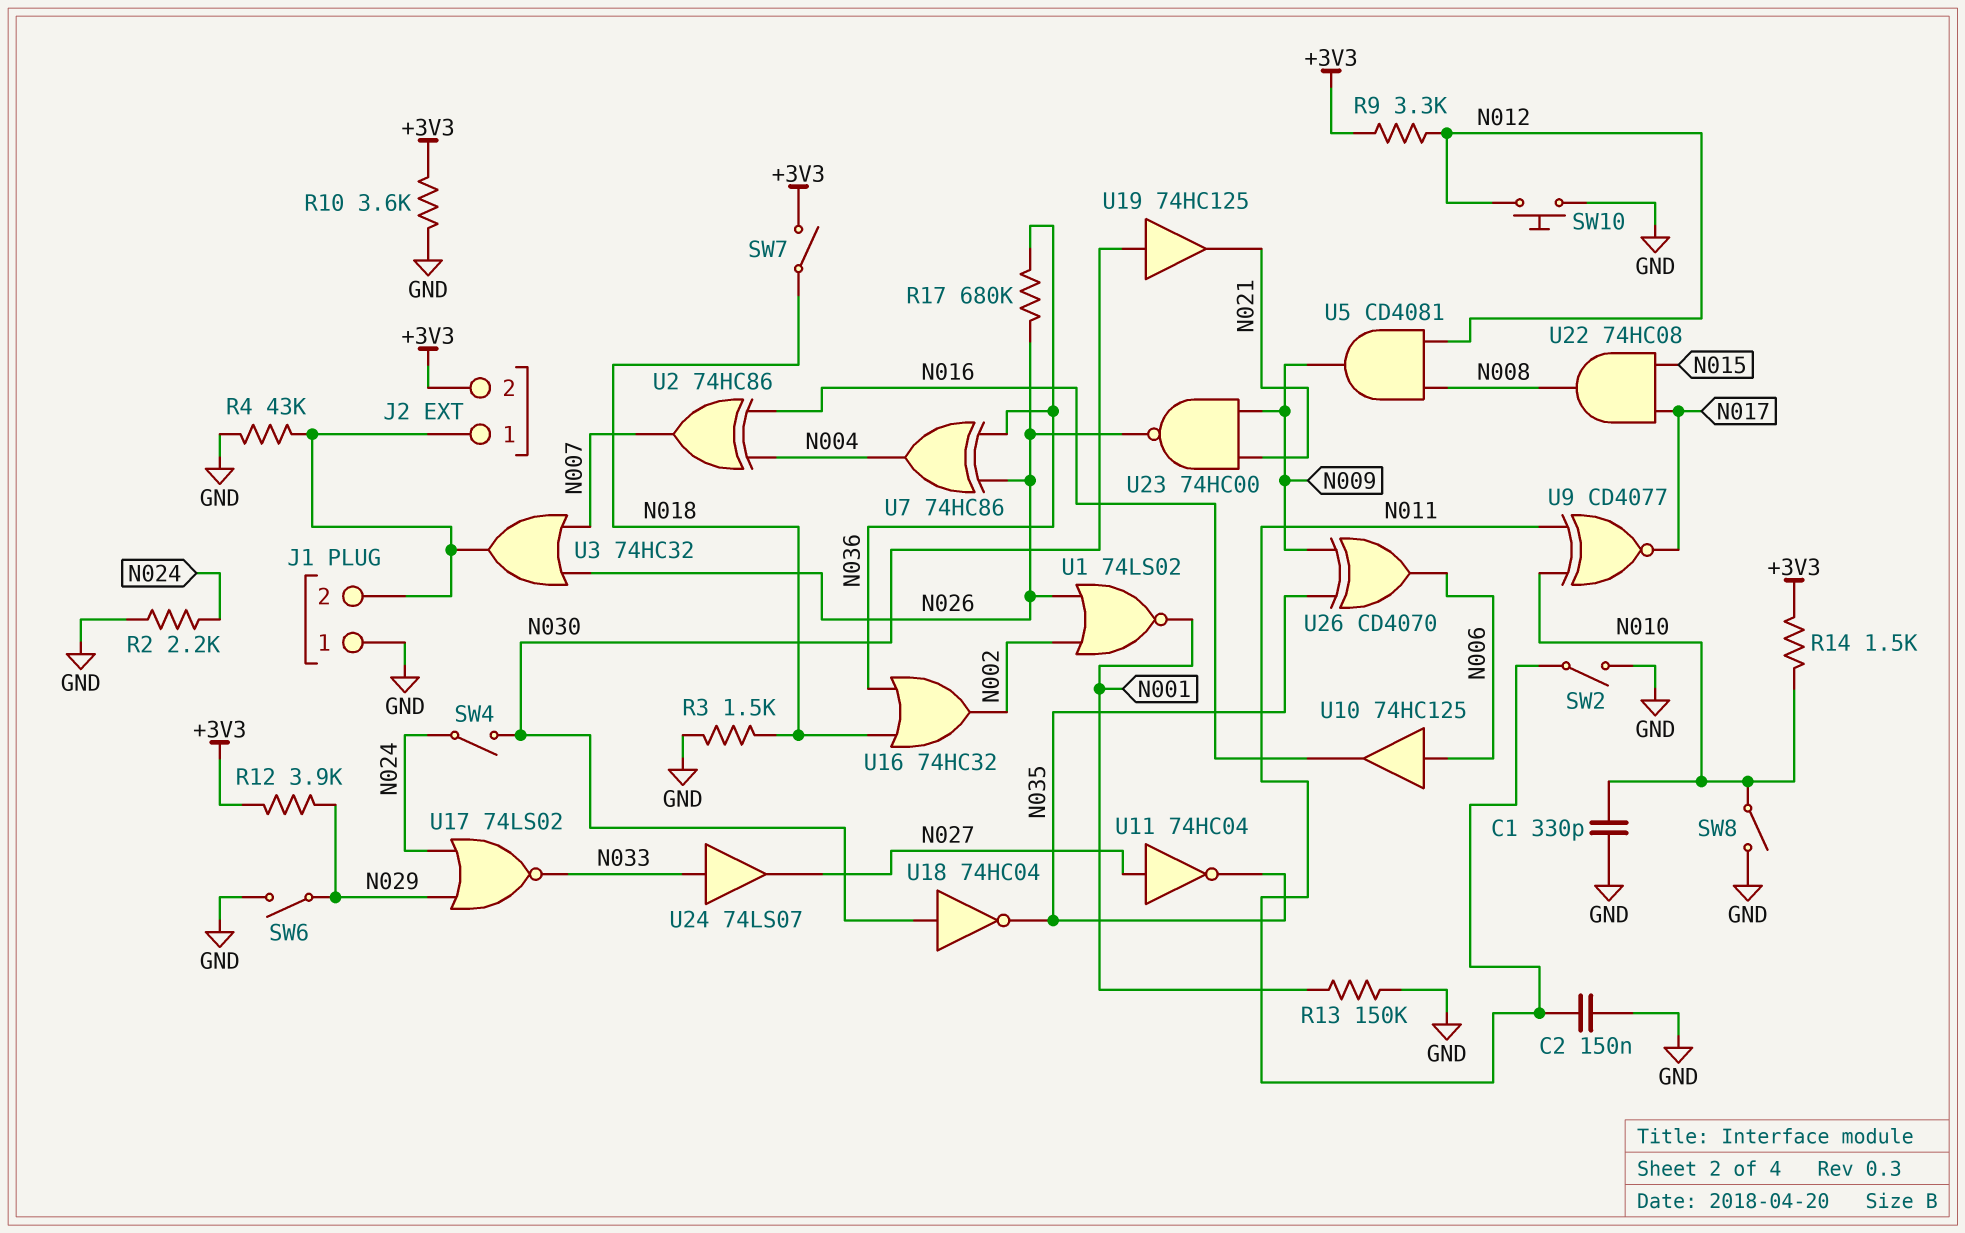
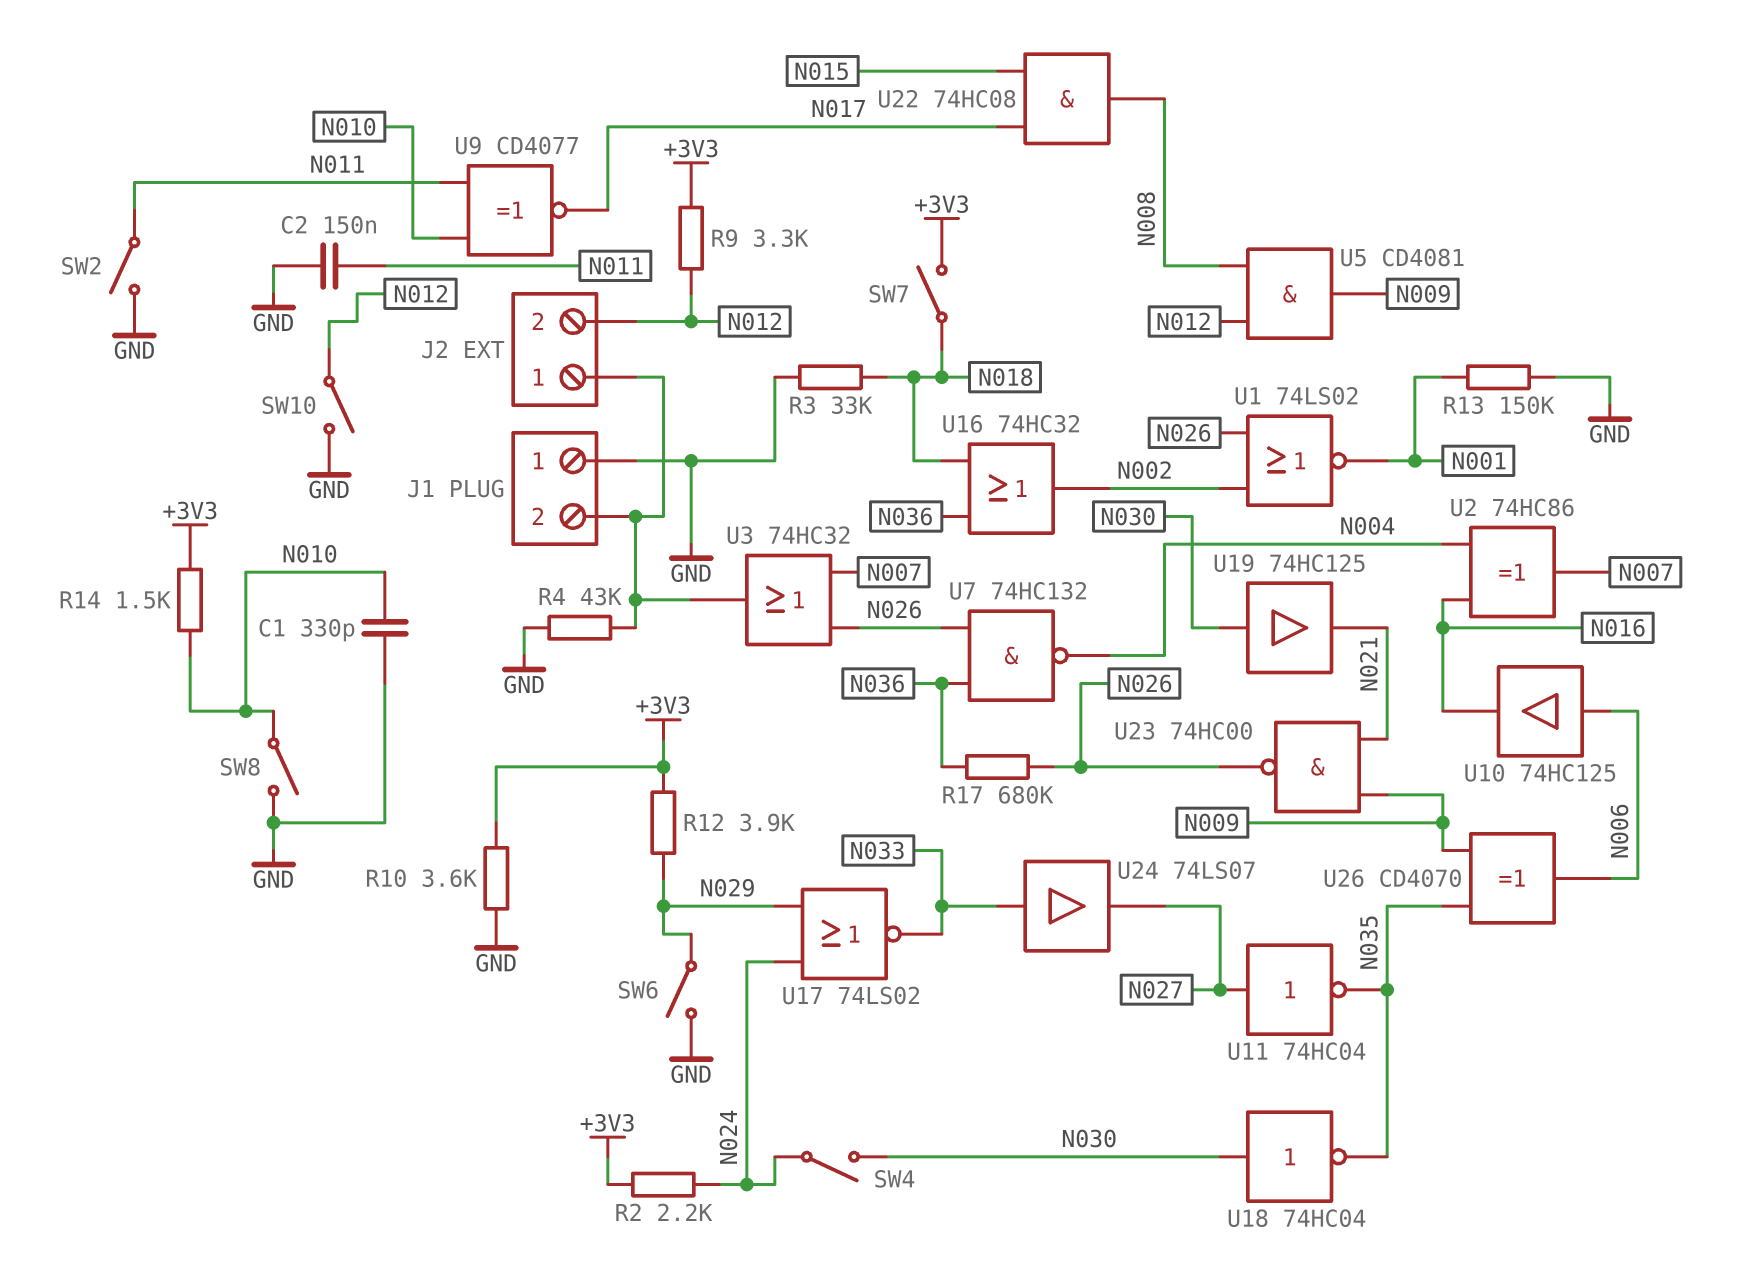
J2 pin 2: +3V3 -> N012
R2: 2.2k (GND, N024) -> 2.2k (+3V3, N024)
R3: 1.5k (GND, N018) -> 33k (GND, N018)
SW10: button (GND, N012) -> switch (GND, N012)
U7: XOR 74HC86 (in N026, in N036, out N004) -> NAND 74HC132 (in N026, in N036, out N004)

